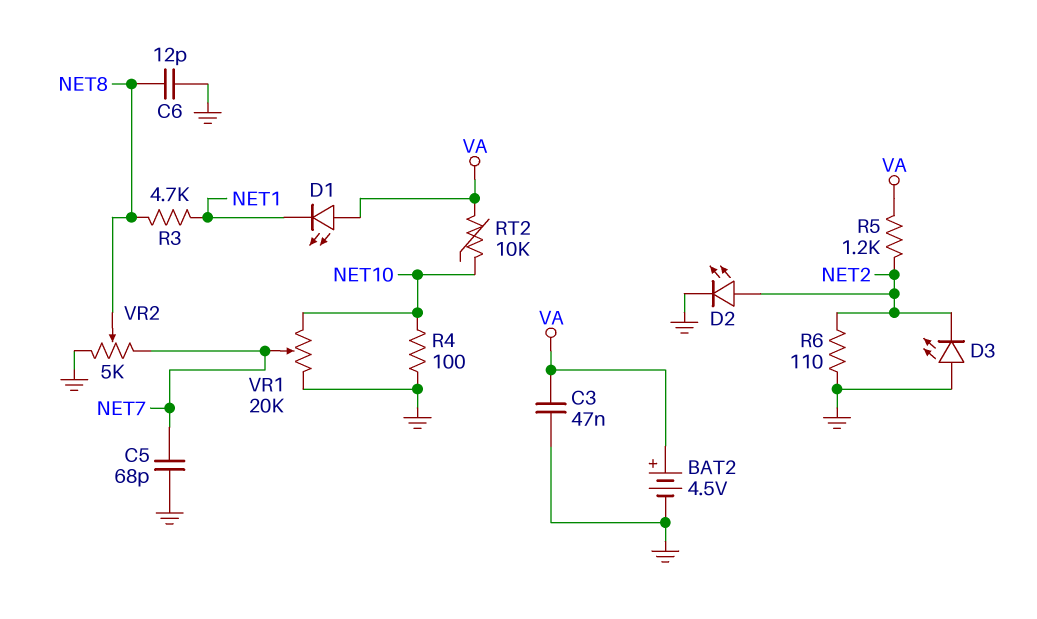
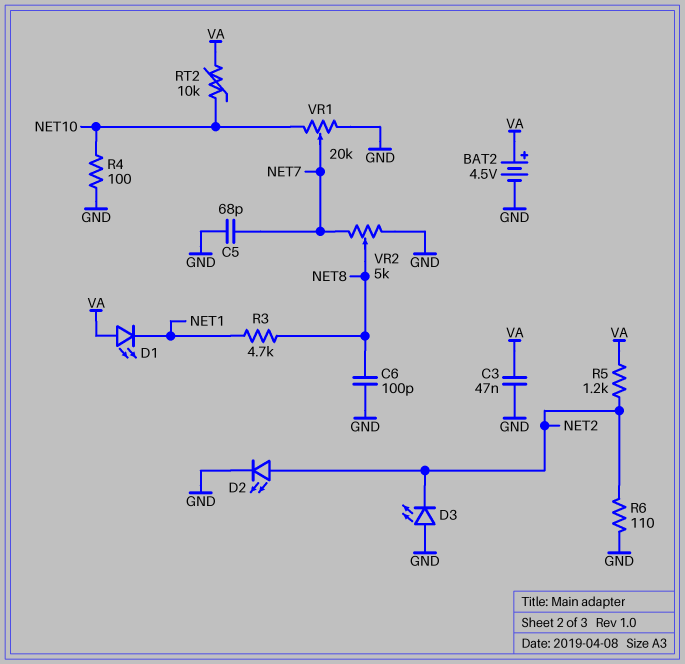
C6: 12pF (GND, NET8) -> 100pF (GND, NET8)

